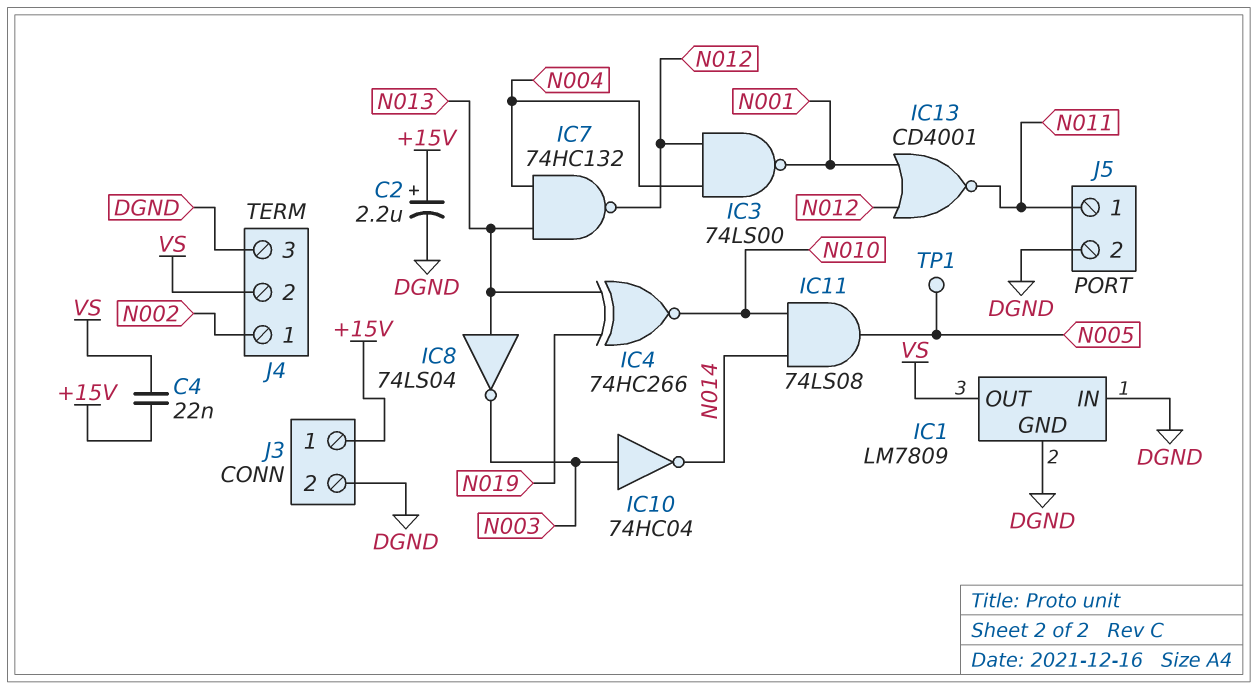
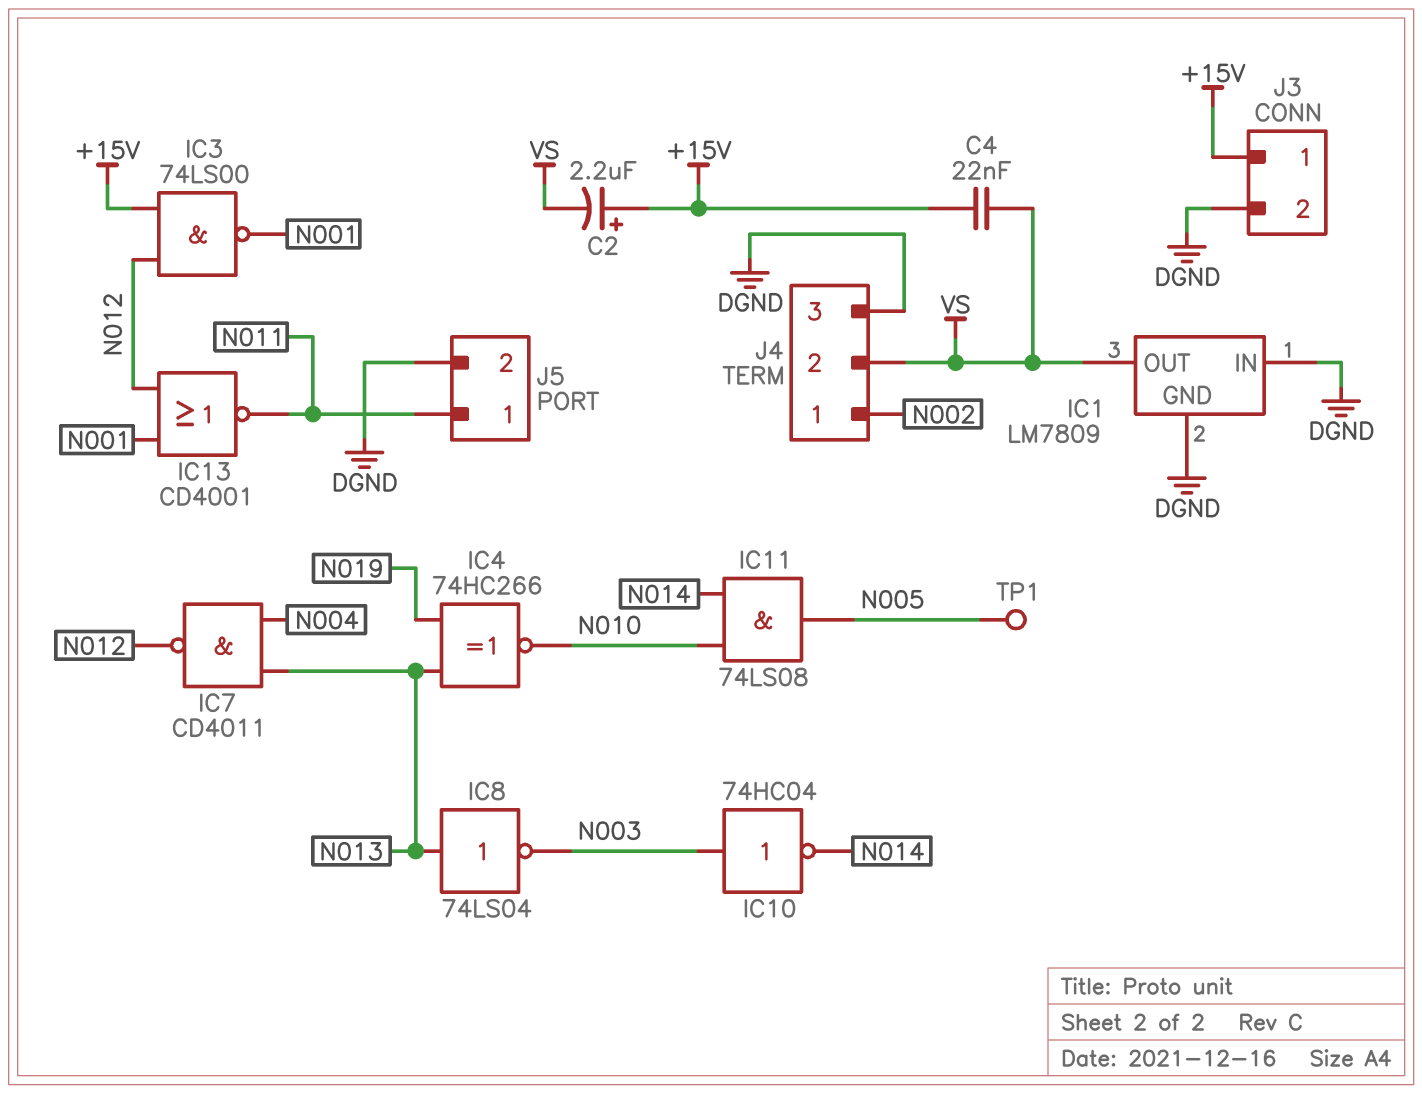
C2: 2.2uF (plus +15V, minus DGND) -> 2.2uF (plus +15V, minus VS)
IC3: NAND 74LS00 (in N004, in N012, out N001) -> NAND 74LS00 (in +15V, in N012, out N001)
IC7: NAND 74HC132 (in N004, in N013, out N012) -> NAND CD4011 (in N004, in N013, out N012)

